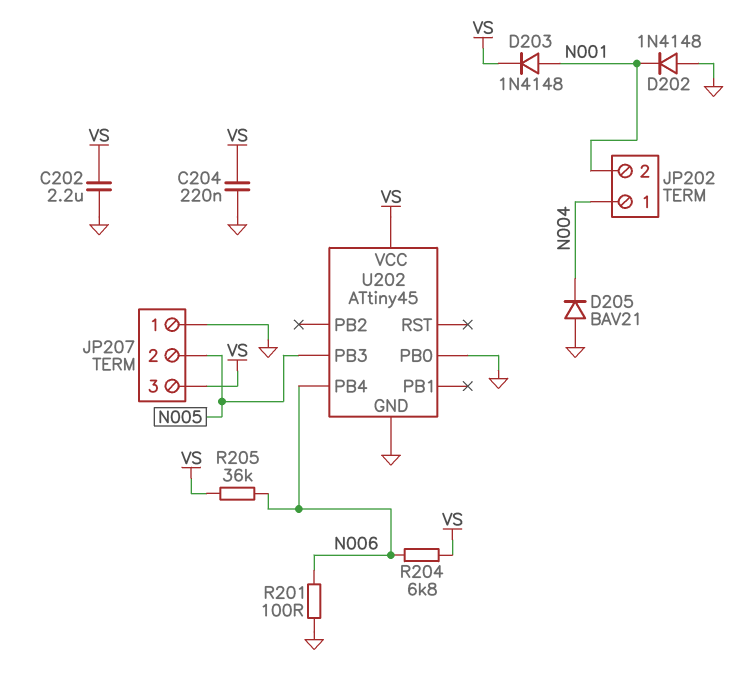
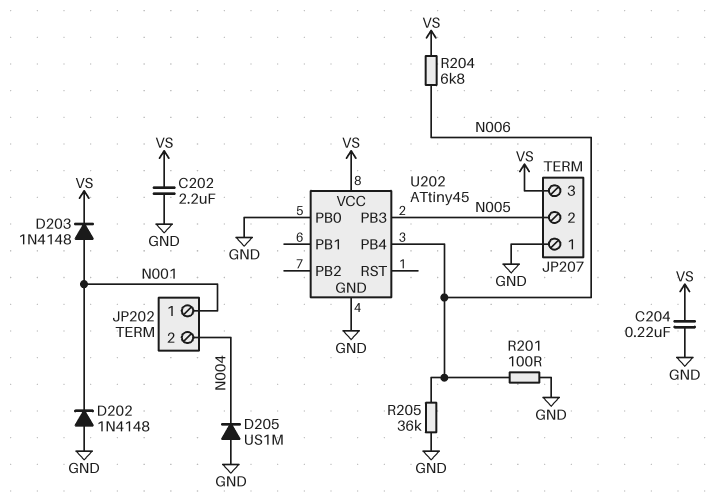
D205: diode BAV21 (A GND, K N004) -> diode US1M (A GND, K N004)
JP202 pin 1: N004 -> N001
JP202 pin 2: N001 -> N004
R205: 36k (N006, VS) -> 36k (GND, N006)

